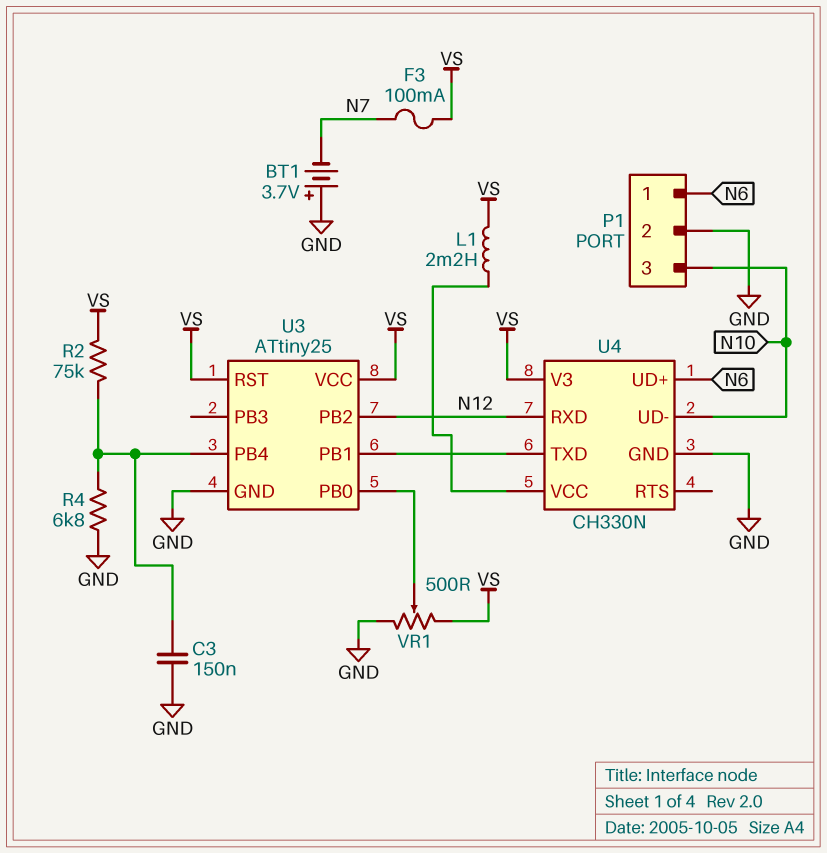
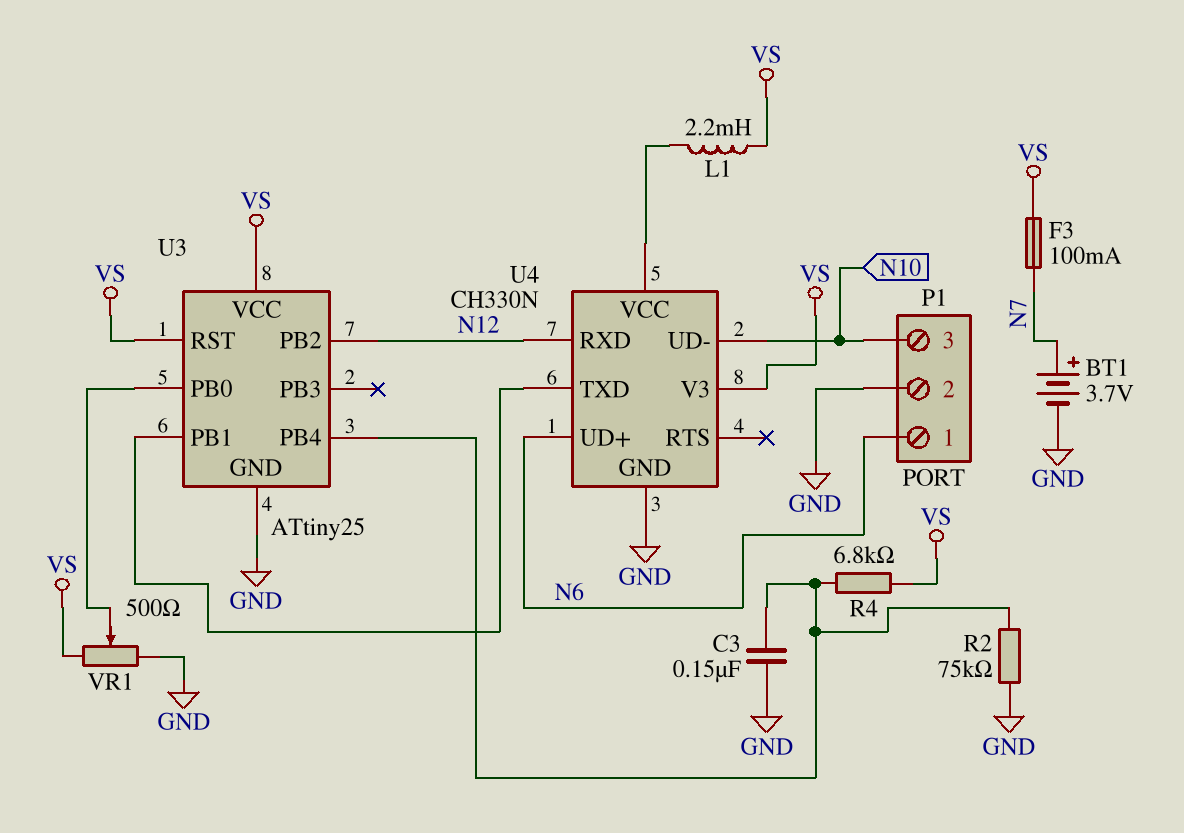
BT1: 3.7V (plus GND, minus N7) -> 3.7V (plus N7, minus GND)
R2: 75k (U3/PB4, VS) -> 75k (GND, U3/PB4)
R4: 6.8k (GND, U3/PB4) -> 6.8k (U3/PB4, VS)

